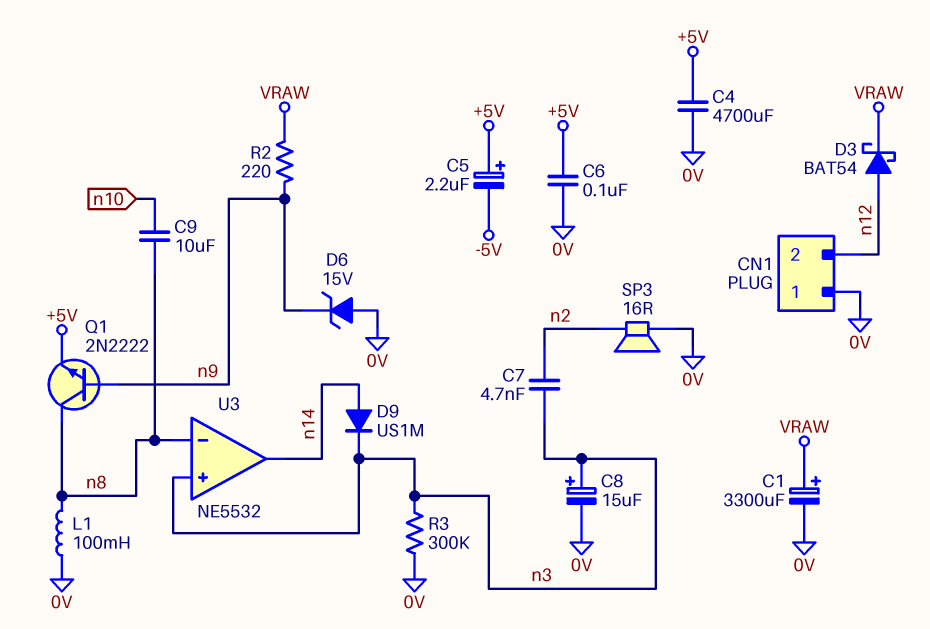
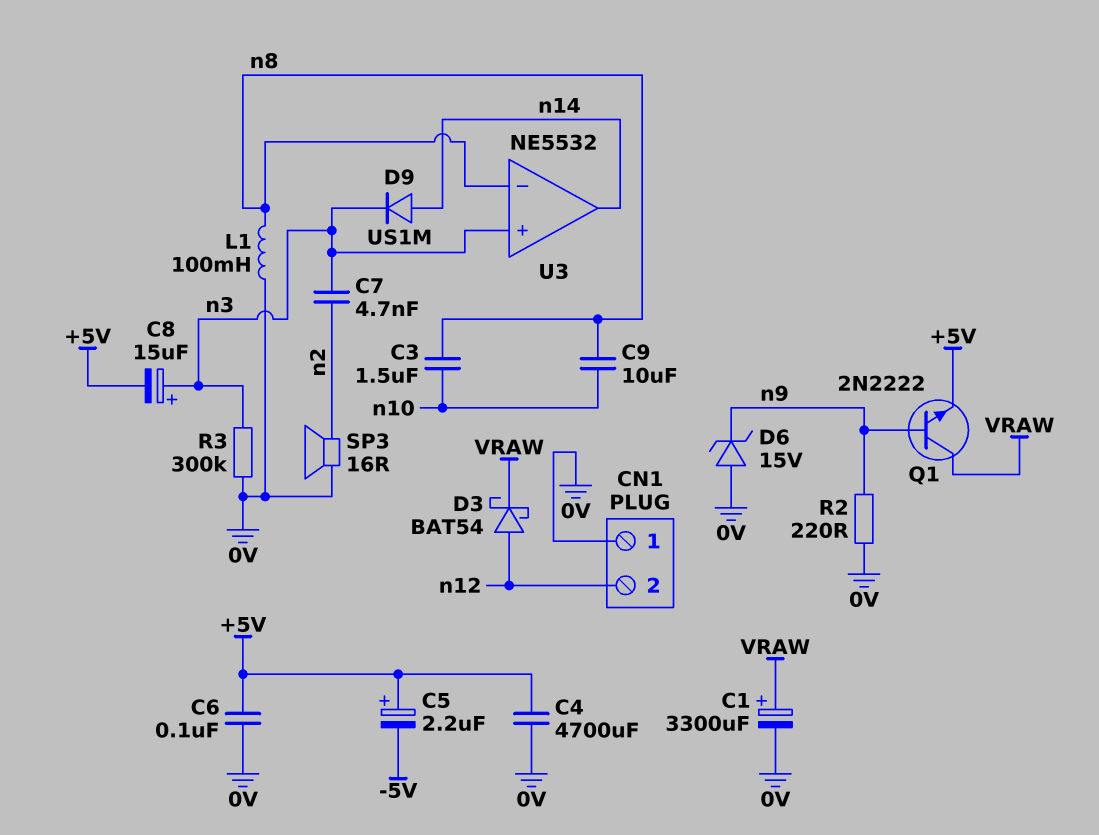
C3: none -> 1.5uF (n8, n10)
C8: 15uF (plus n3, minus 0V) -> 15uF (plus n3, minus +5V)
Q1: NPN 2N2222 (B n9, C n8, E +5V) -> NPN 2N2222 (B n9, C VRAW, E +5V)
R2: 220 (VRAW, n9) -> 220 (0V, n9)

